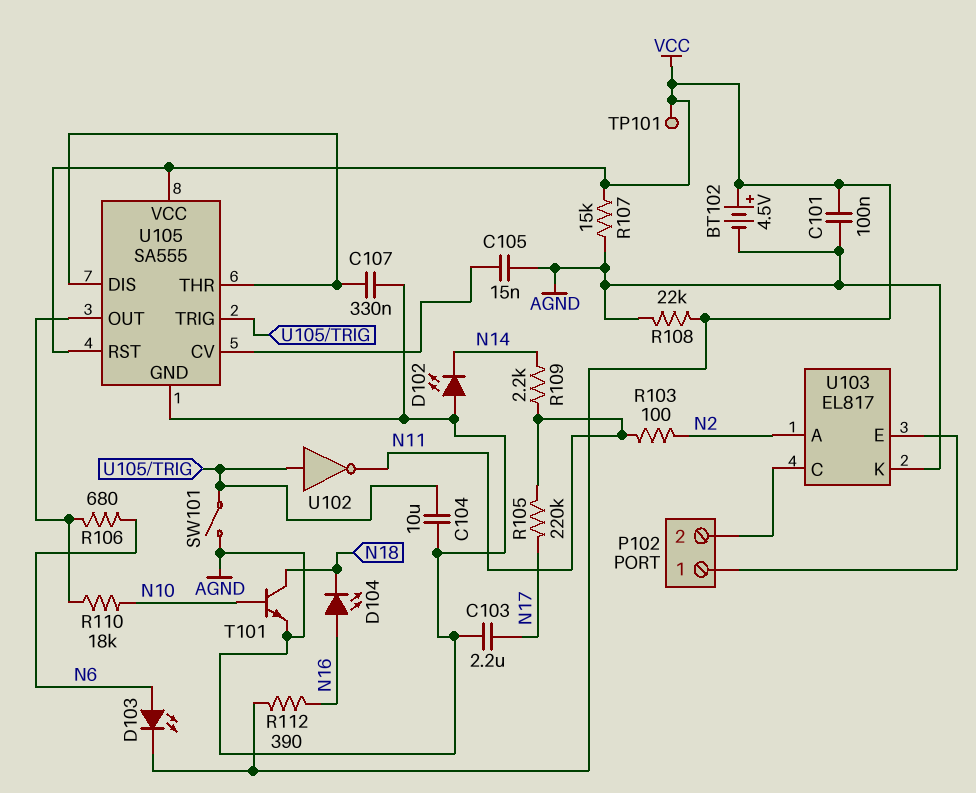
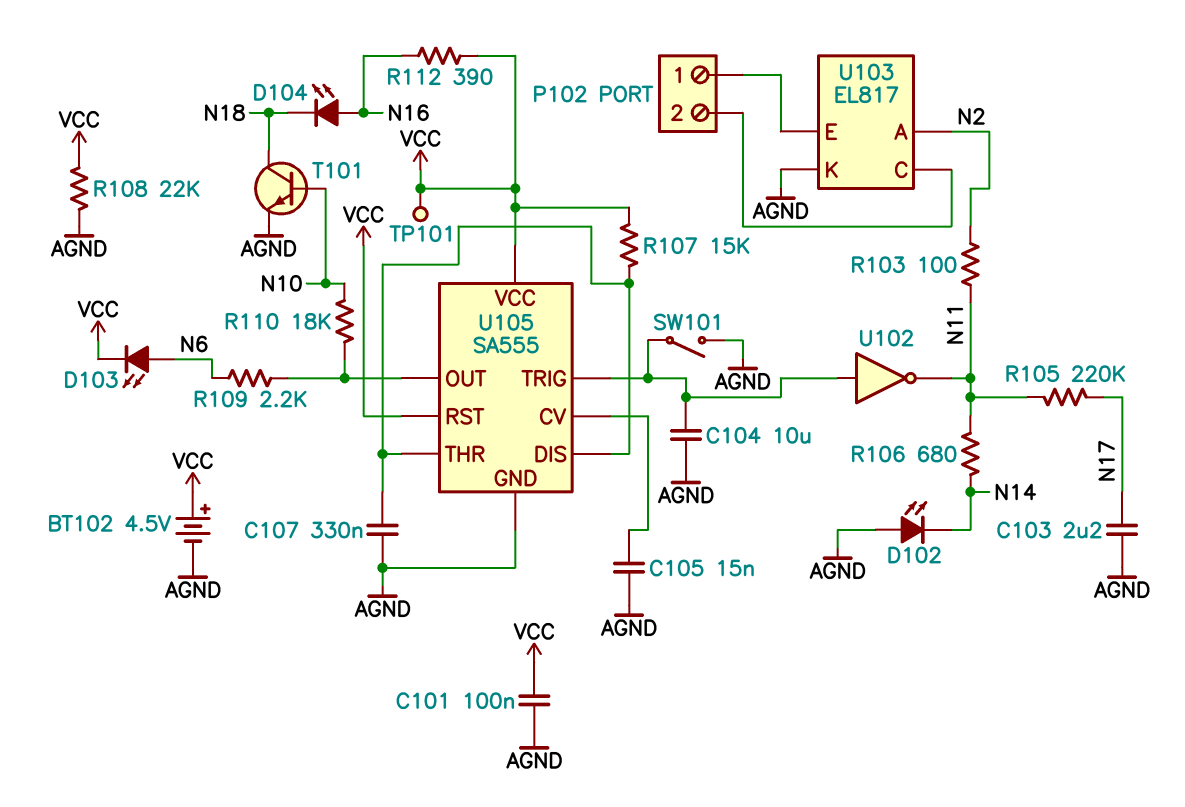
R106: 680 (N6, U105/OUT) -> 680 (N11, N14)
R107: 15k (AGND, VCC) -> 15k (U105/DIS, VCC)
R109: 2.2k (N11, N14) -> 2.2k (N6, U105/OUT)

